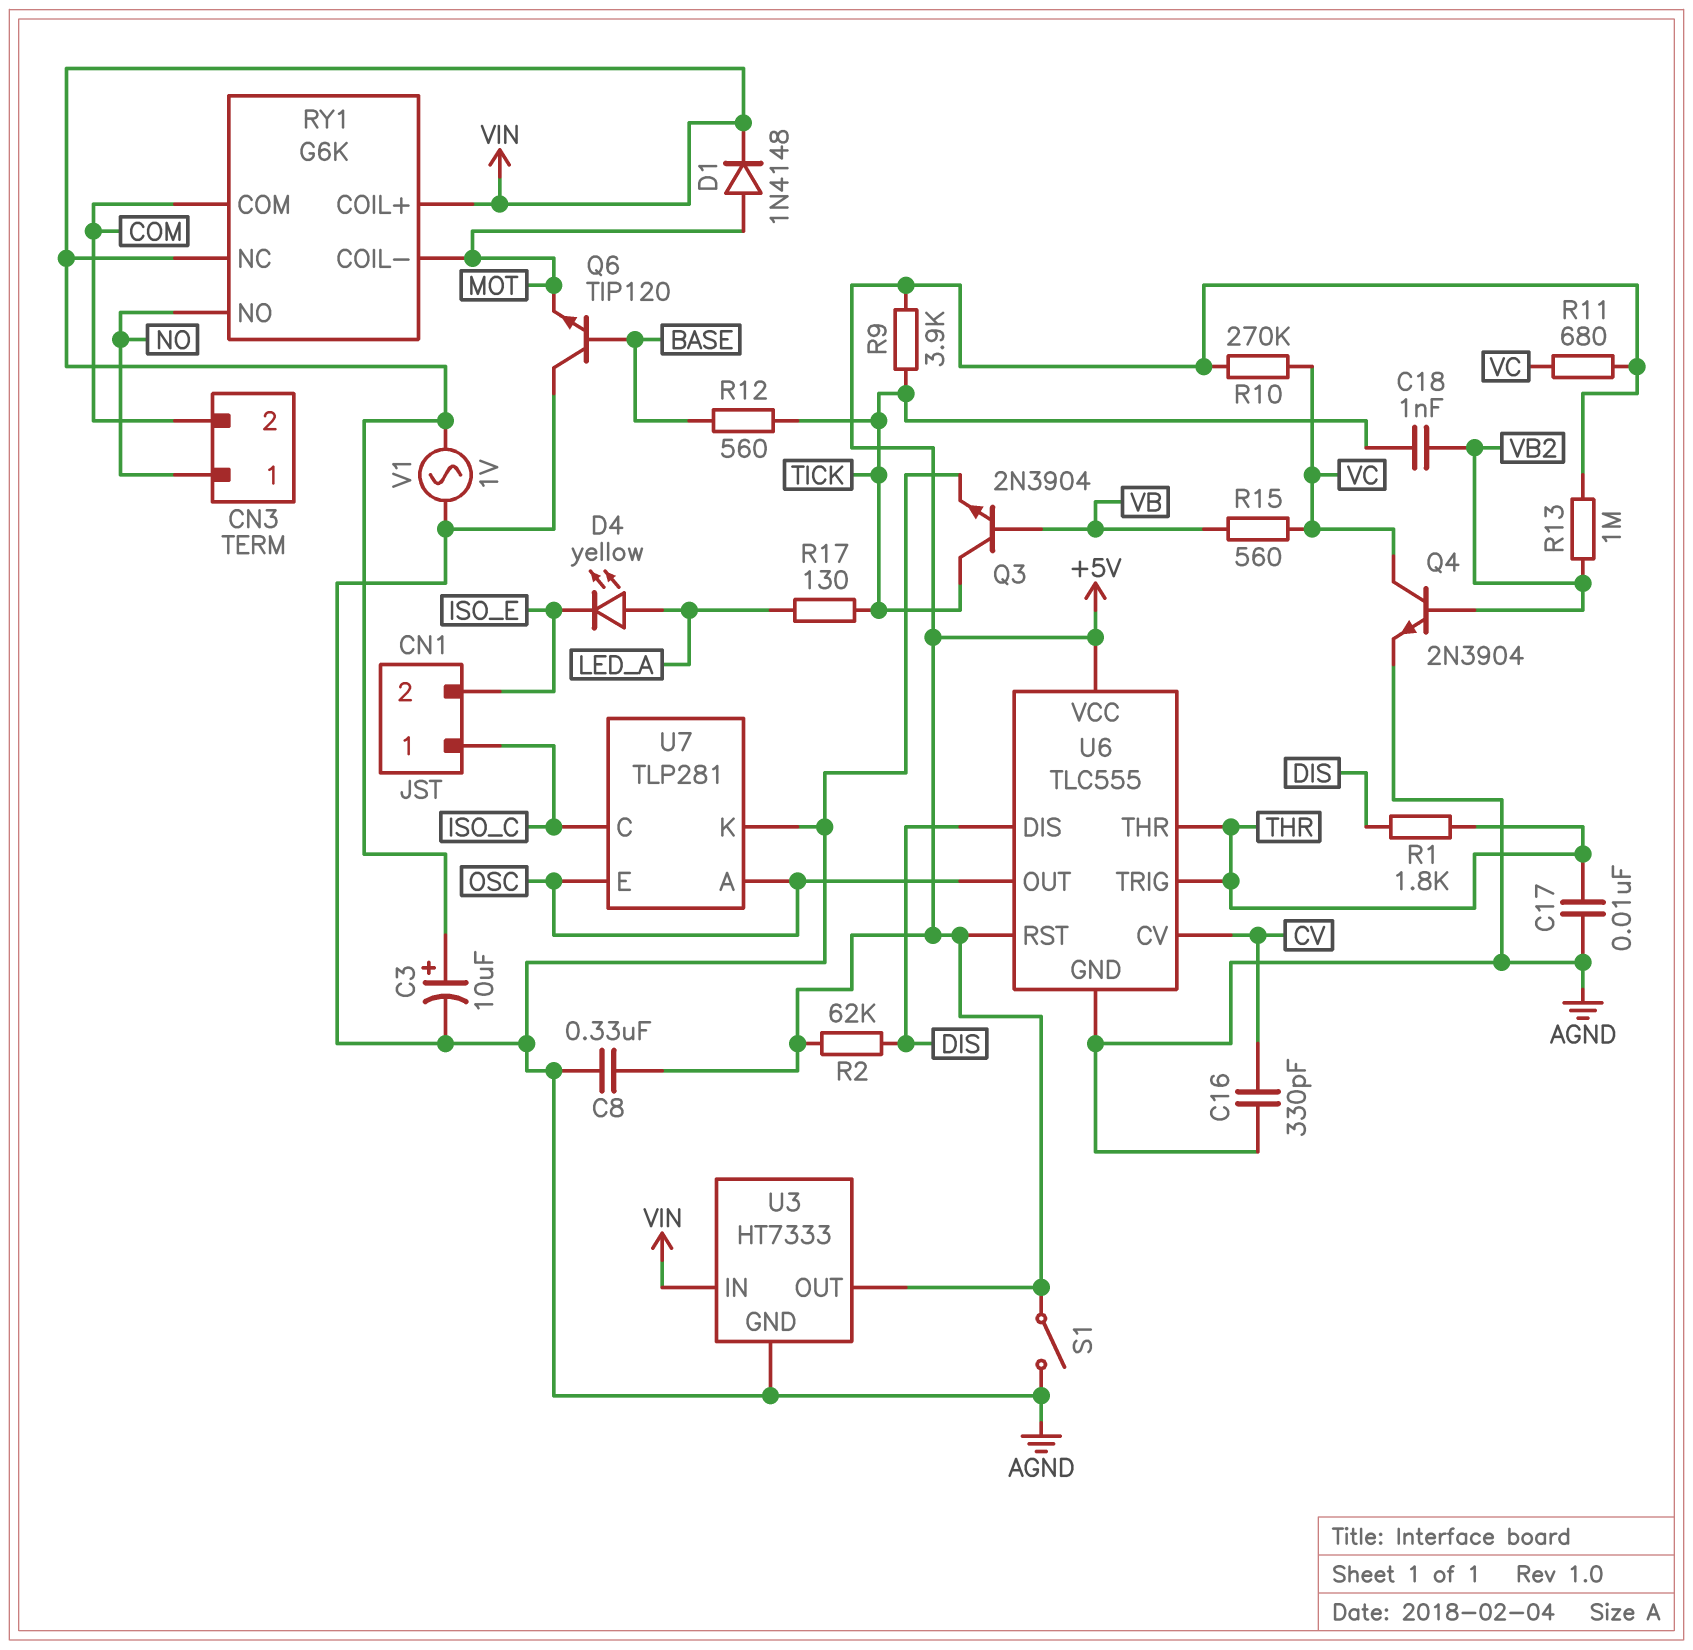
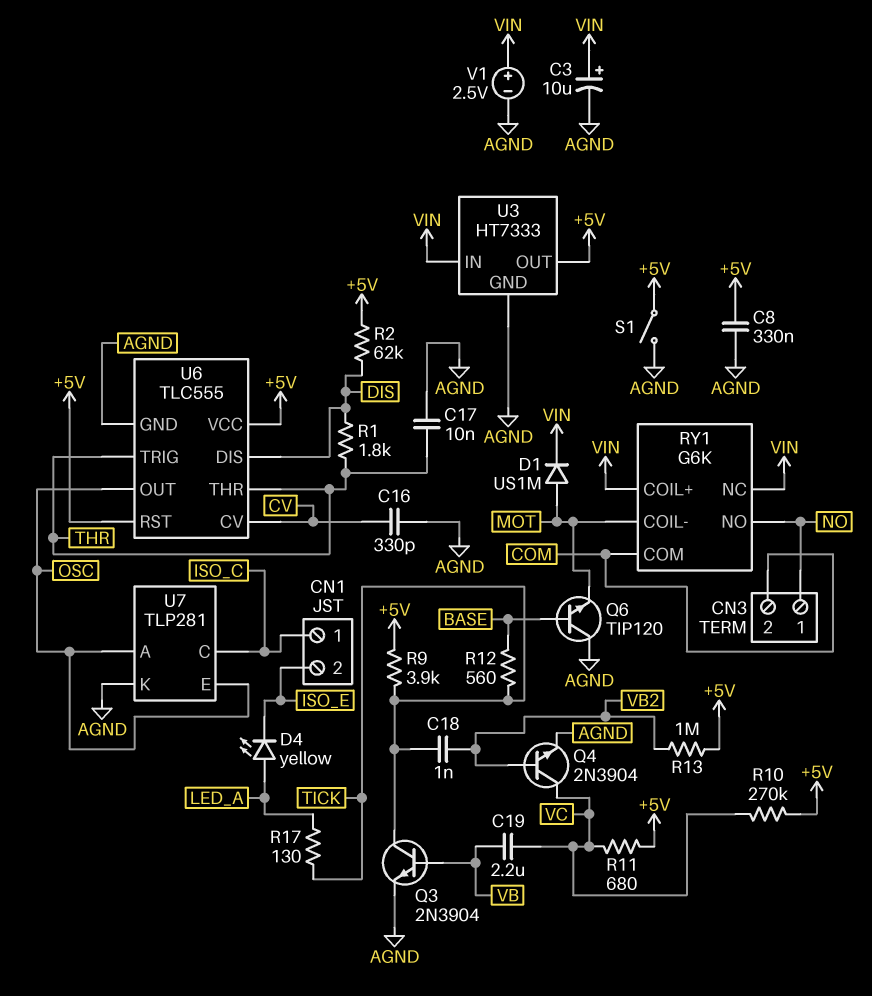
C19: none -> 2.2uF (VB, VC)
D1: diode 1N4148 (A MOT, K VIN) -> diode US1M (A MOT, K VIN)
R15: 560 (VB, VC) -> none
V1: AC 1V (AGND, VIN) -> 2.5V (plus VIN, minus AGND)

